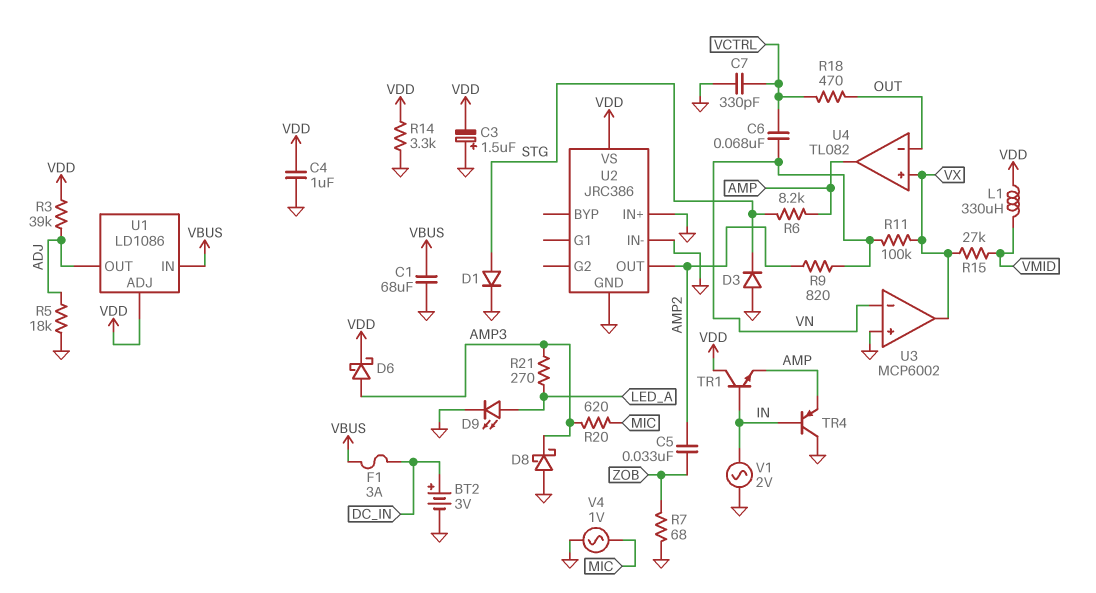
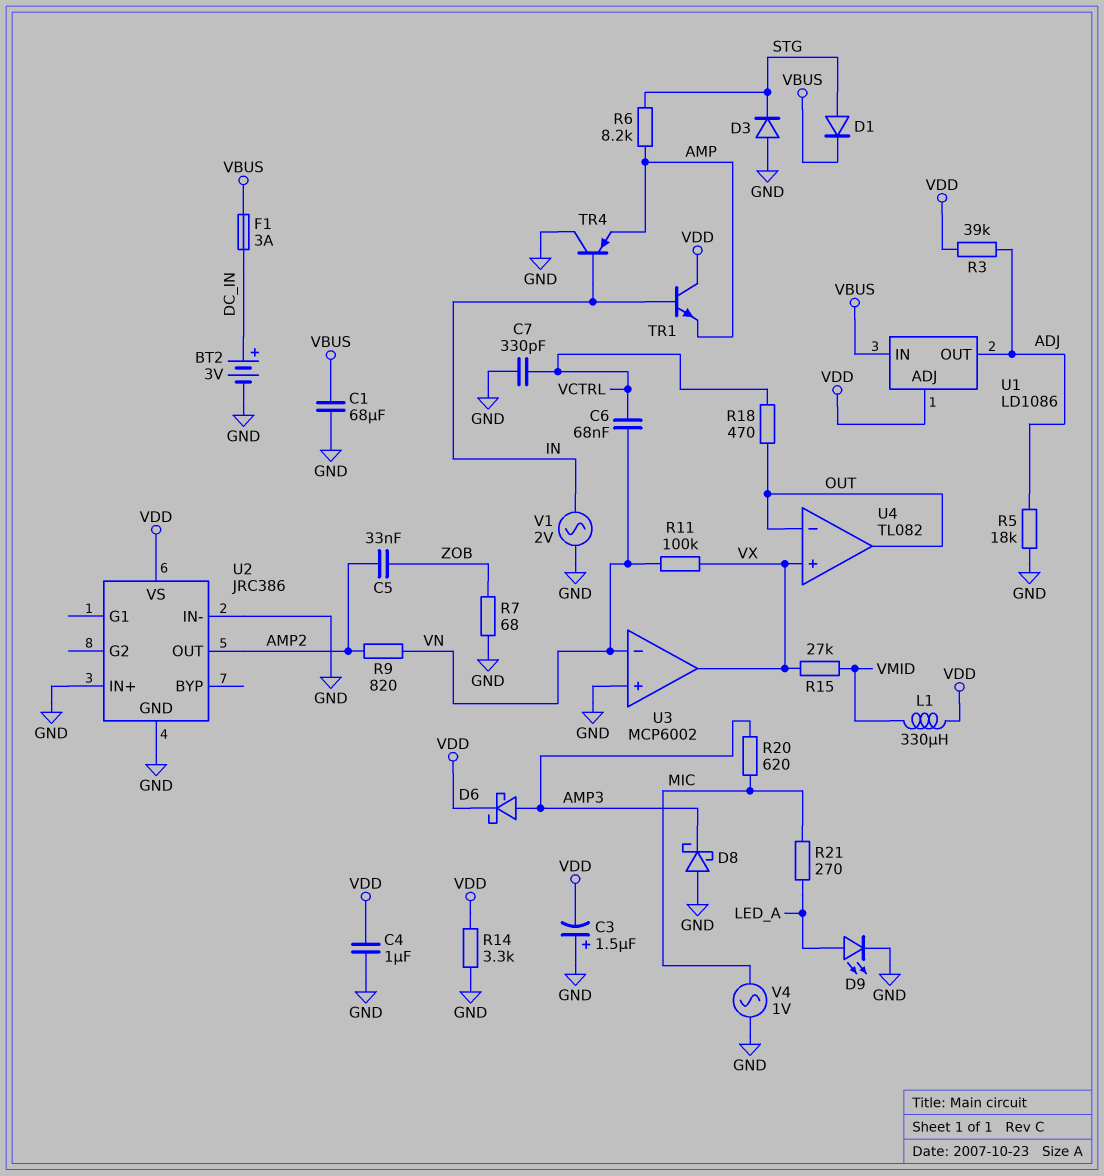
D1: diode (A STG, K GND) -> diode (A STG, K VBUS)
R21: 270 (AMP3, LED_A) -> 270 (LED_A, MIC)
U4 pin out: AMP -> OUT

